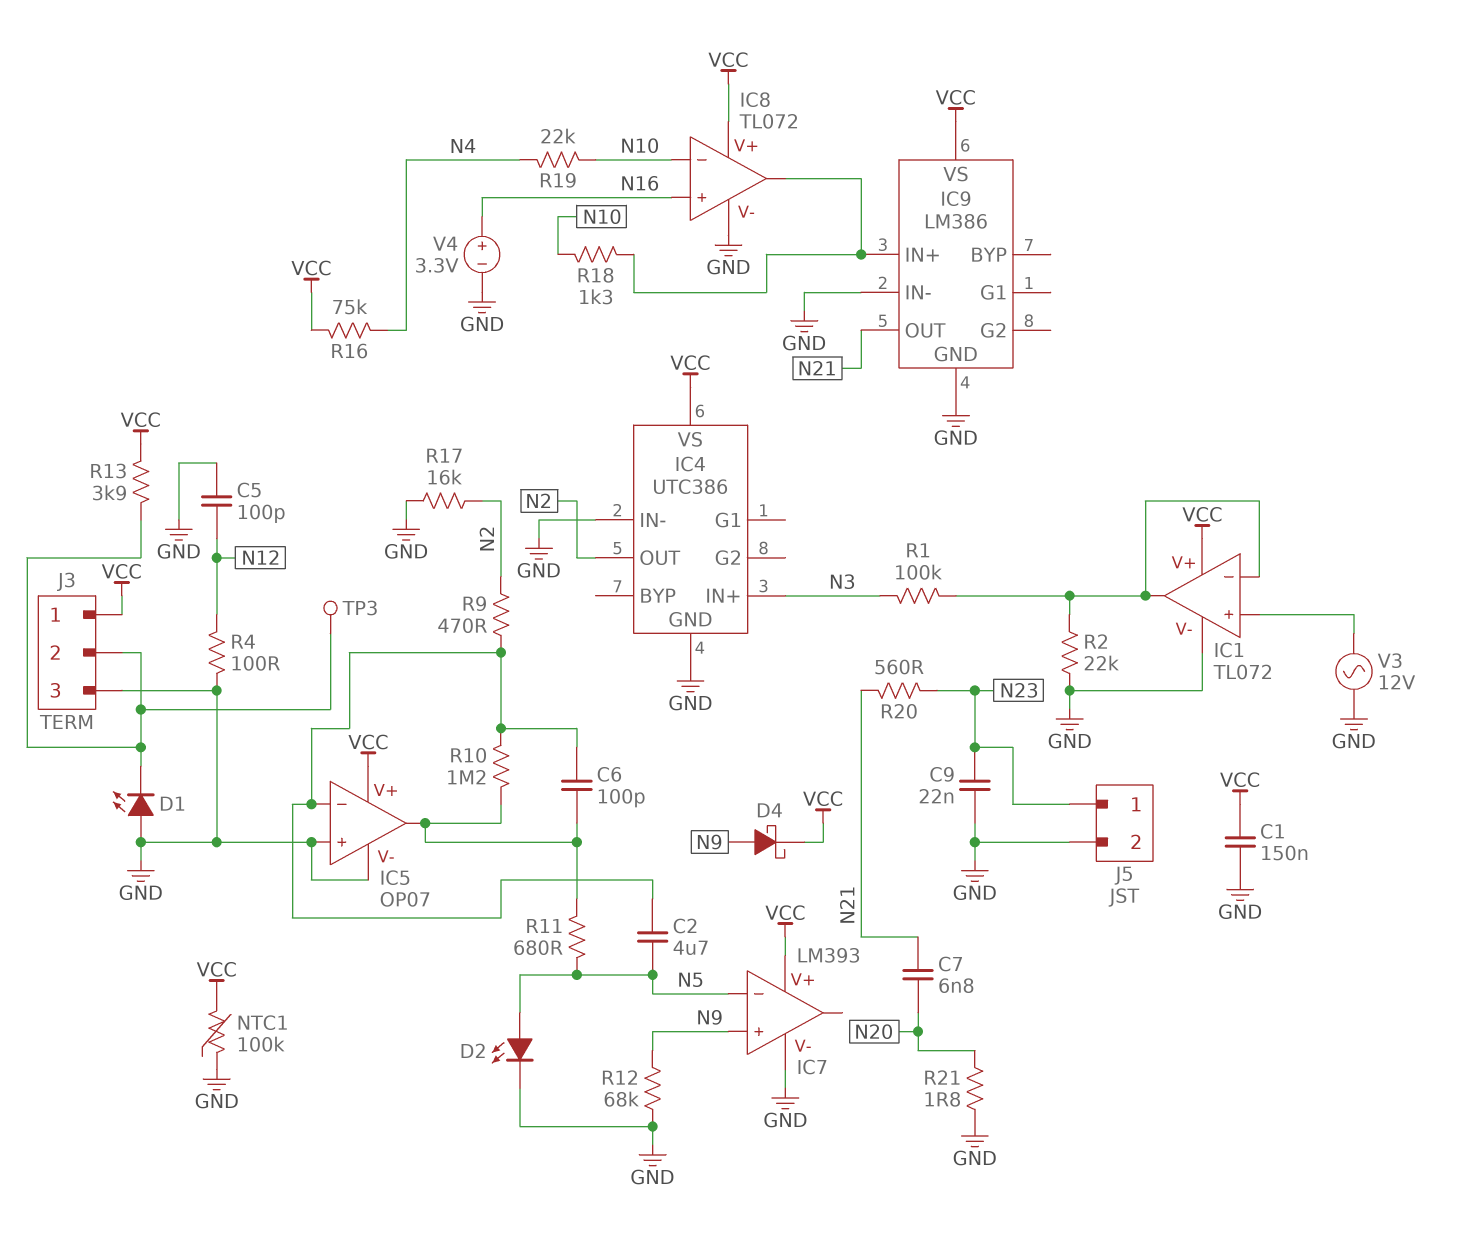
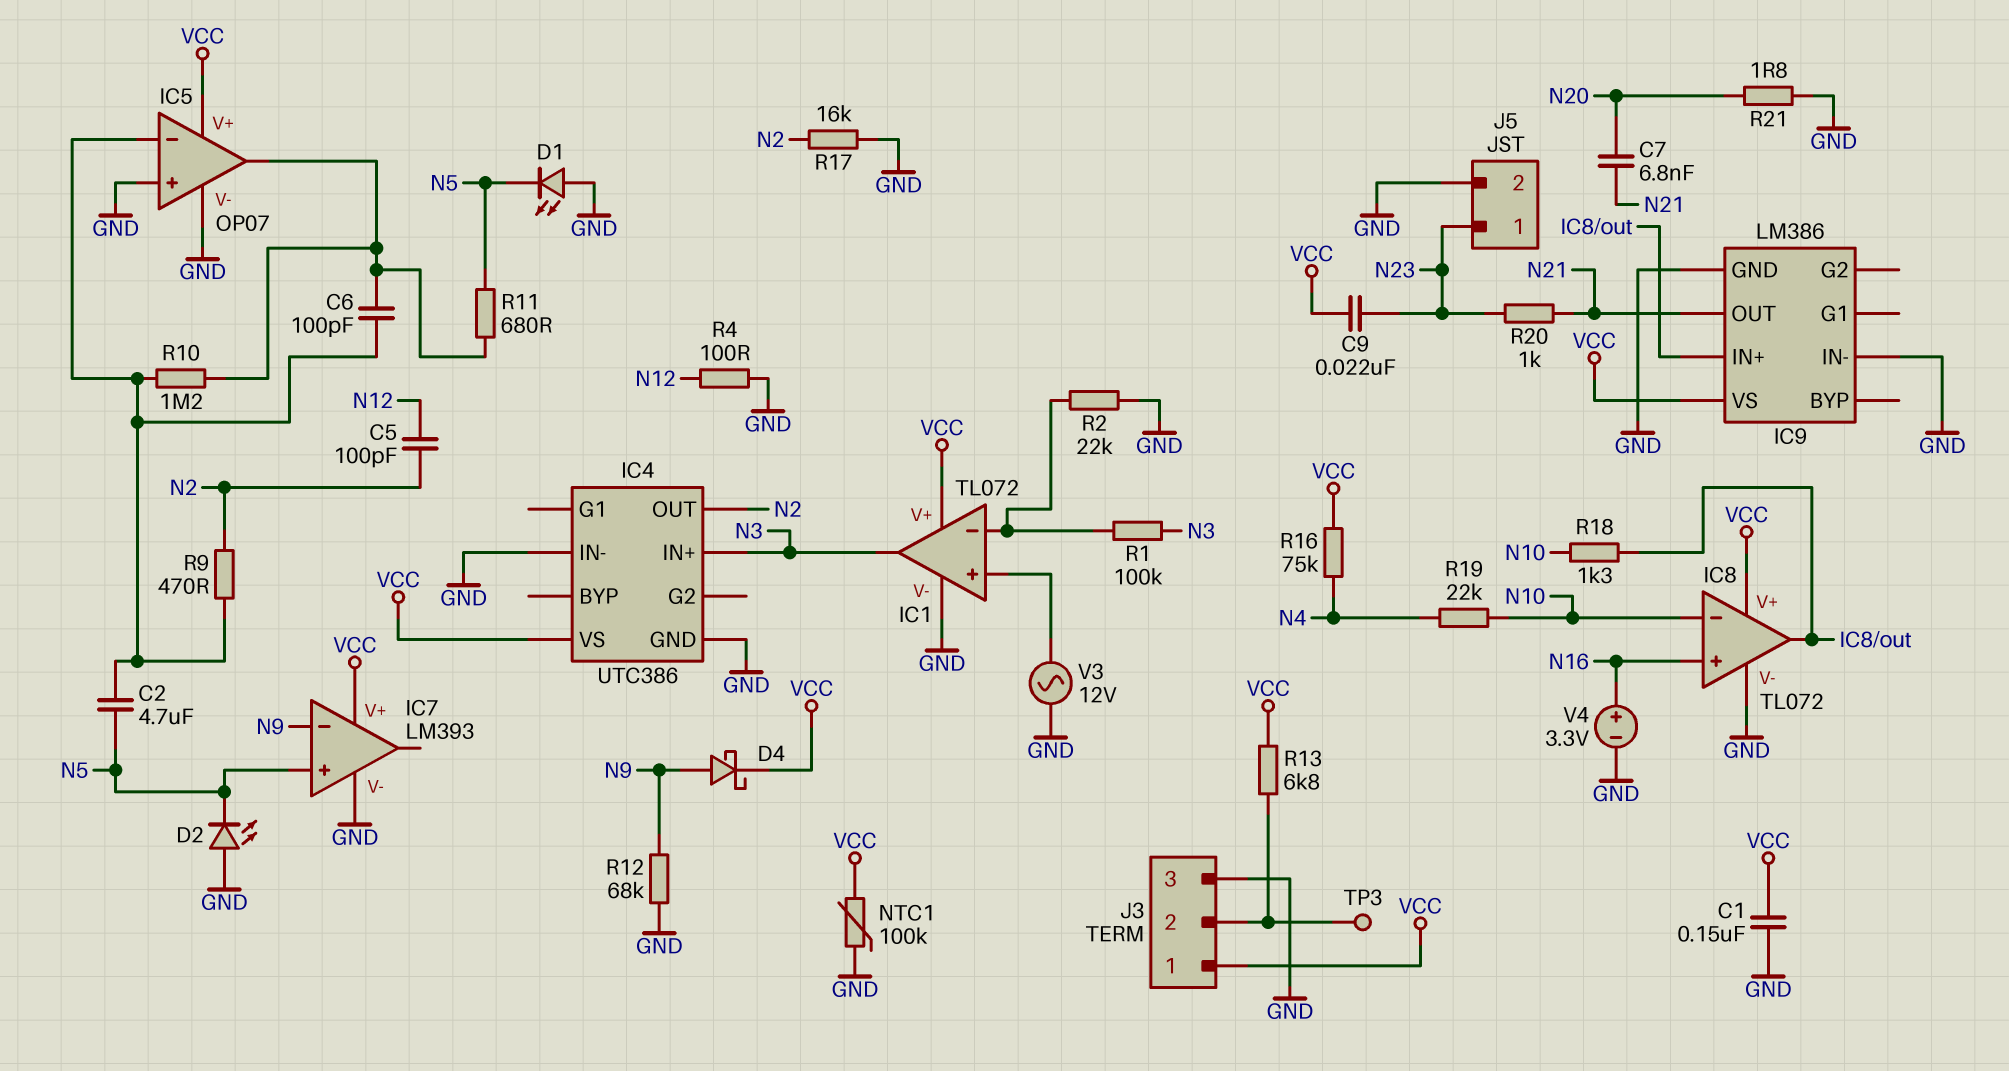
C5: 100pF (GND, N12) -> 100pF (N2, N12)
C9: 22nF (GND, N23) -> 22nF (N23, VCC)
D1: LED (A GND, K J3/2) -> LED (A GND, K N5)
D2: LED (A N5, K GND) -> LED (A GND, K N5)
IC1 pin out: IC1/in- -> N3
IC7 pin in+: N9 -> N5
IC7 pin in-: N5 -> N9
R13: 3.9k (J3/2, VCC) -> 6.8k (J3/2, VCC)
R20: 560 (N21, N23) -> 1k (N21, N23)

